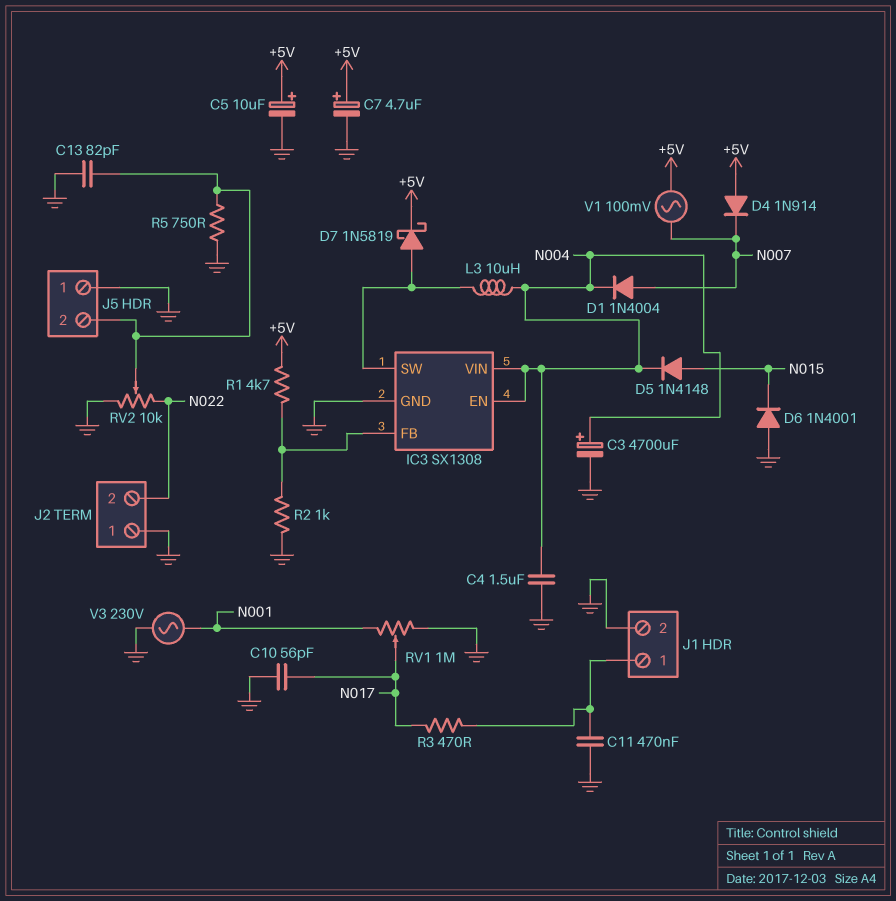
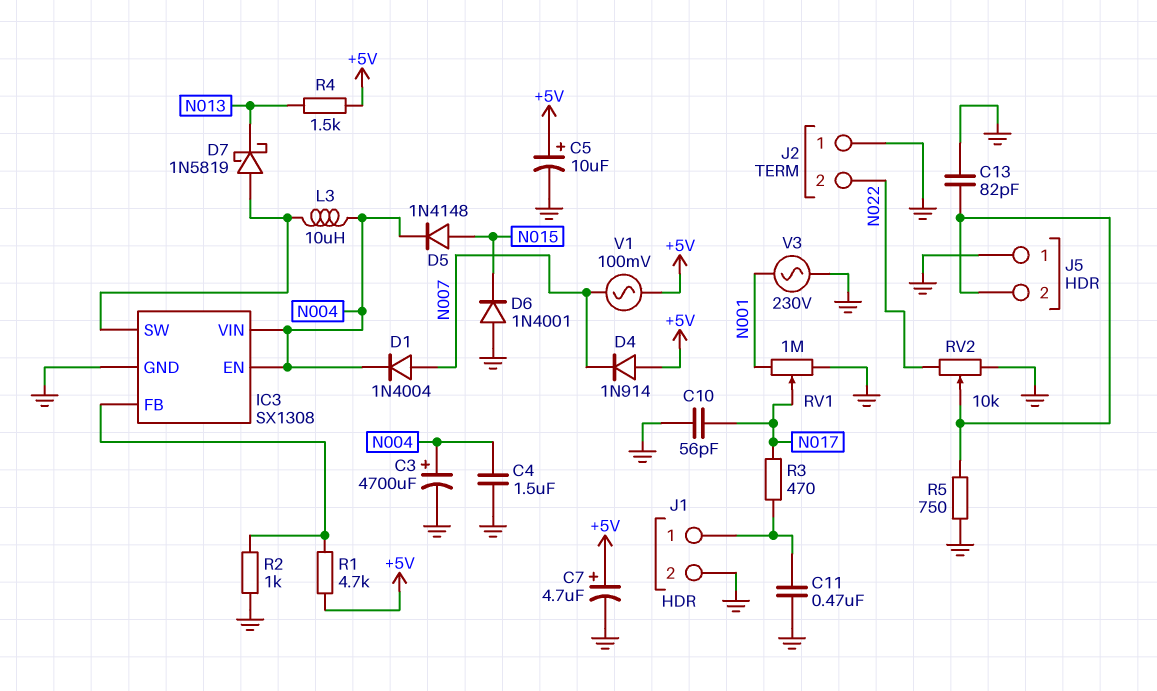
D7: schottky 1N5819 (A IC3/SW, K +5V) -> schottky 1N5819 (A IC3/SW, K N013)
R4: none -> 1.5k (+5V, N013)

